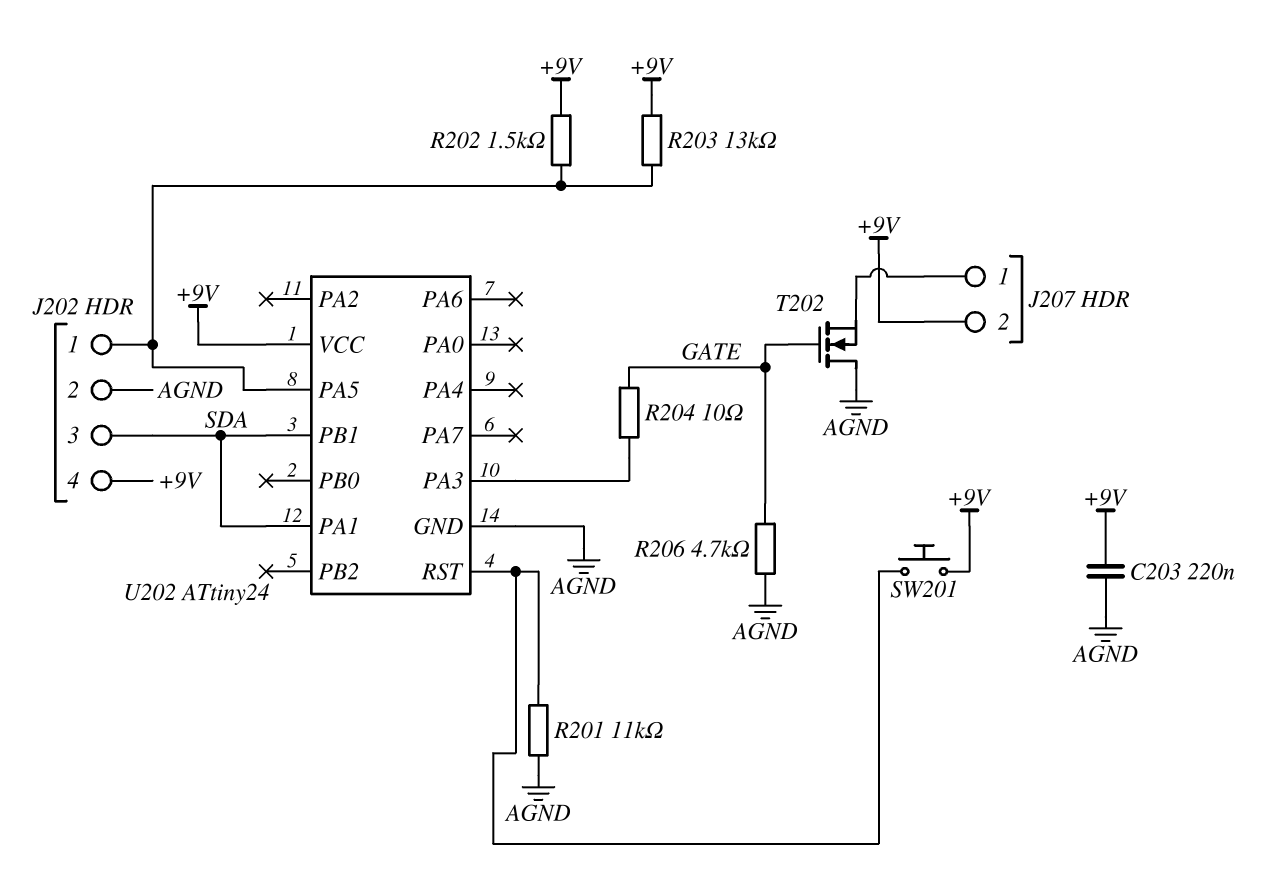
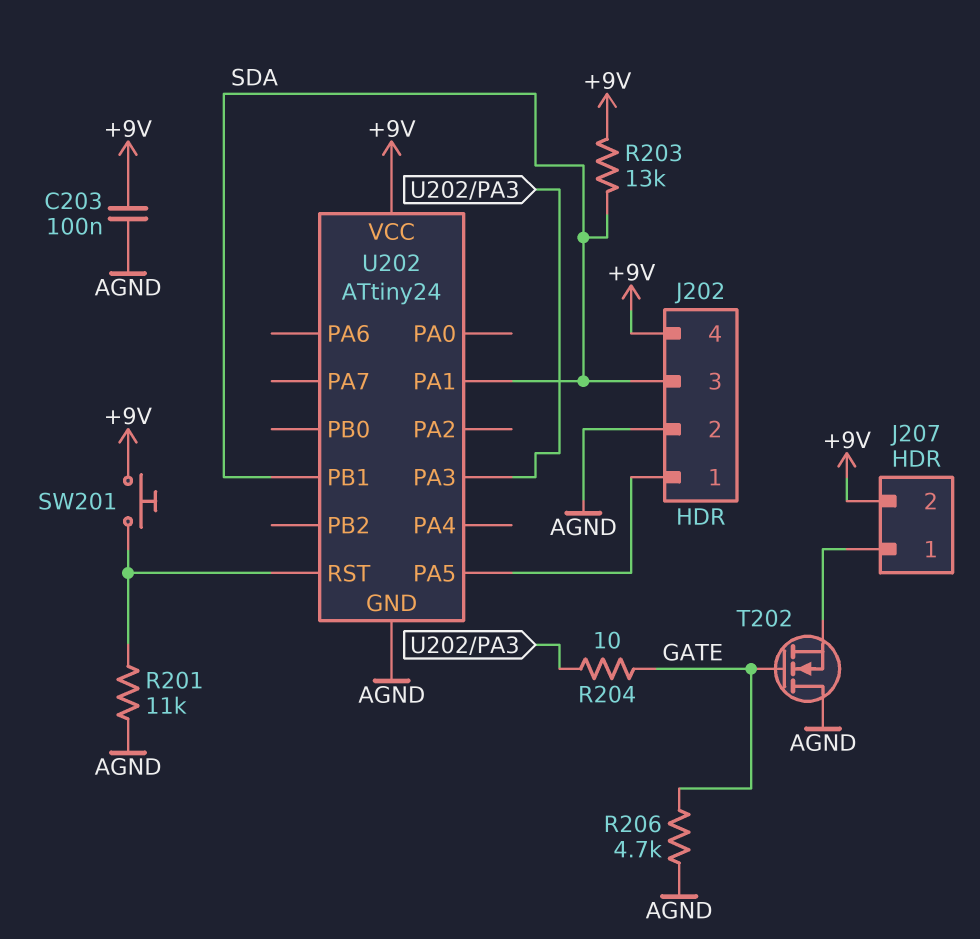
C203: 220nF (+9V, AGND) -> 100nF (+9V, AGND)
R202: 1.5k (+9V, J202/1) -> none
R203: 13k (+9V, J202/1) -> 13k (+9V, SDA)

